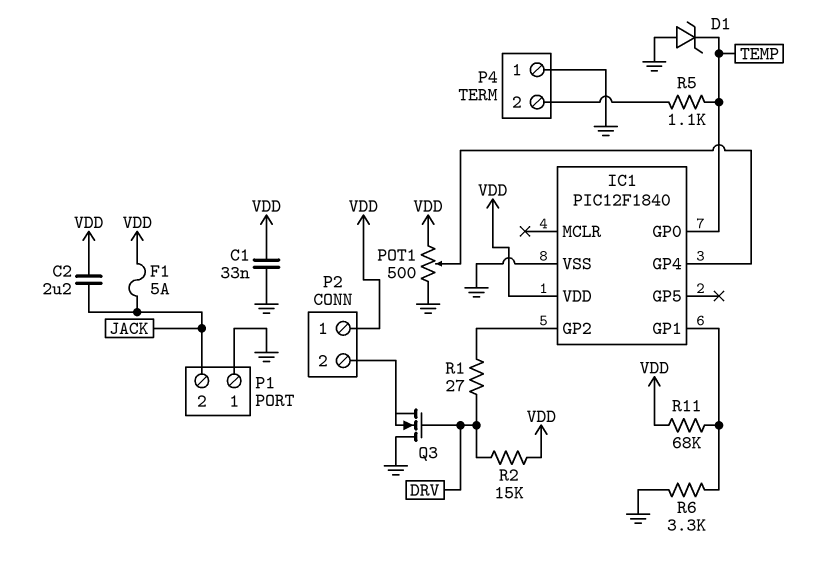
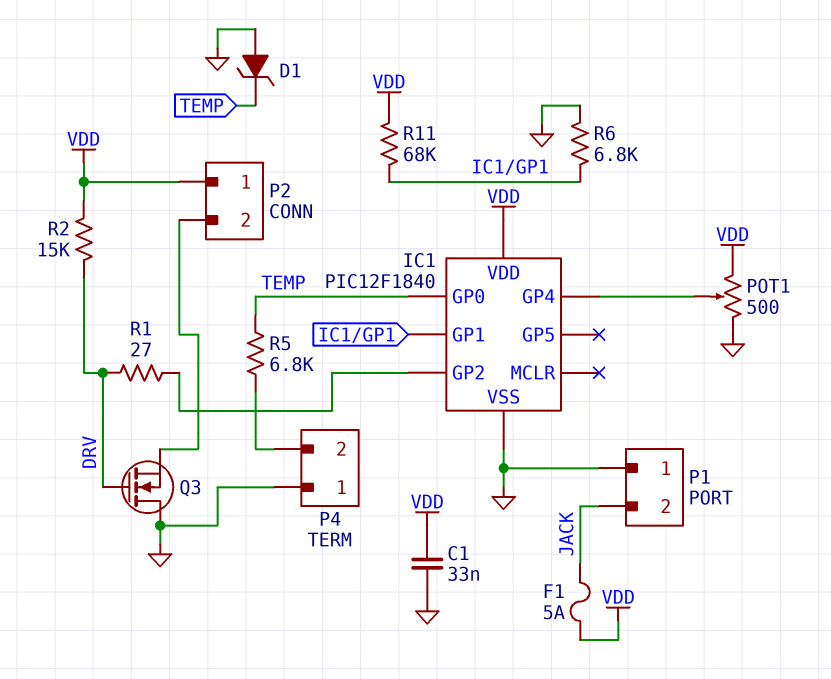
C2: 2.2uF (JACK, VDD) -> none
R5: 1.1k (P4/2, TEMP) -> 6.8k (P4/2, TEMP)
R6: 3.3k (GND, IC1/GP1) -> 6.8k (GND, IC1/GP1)

